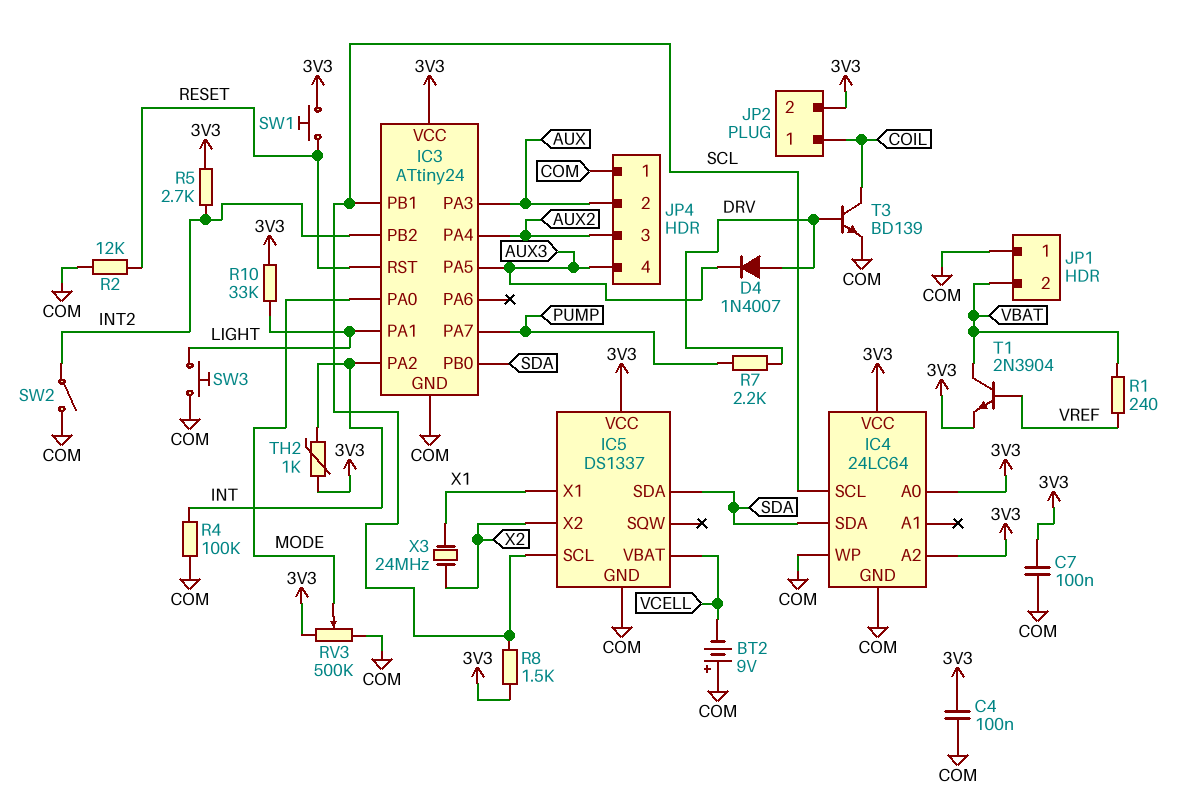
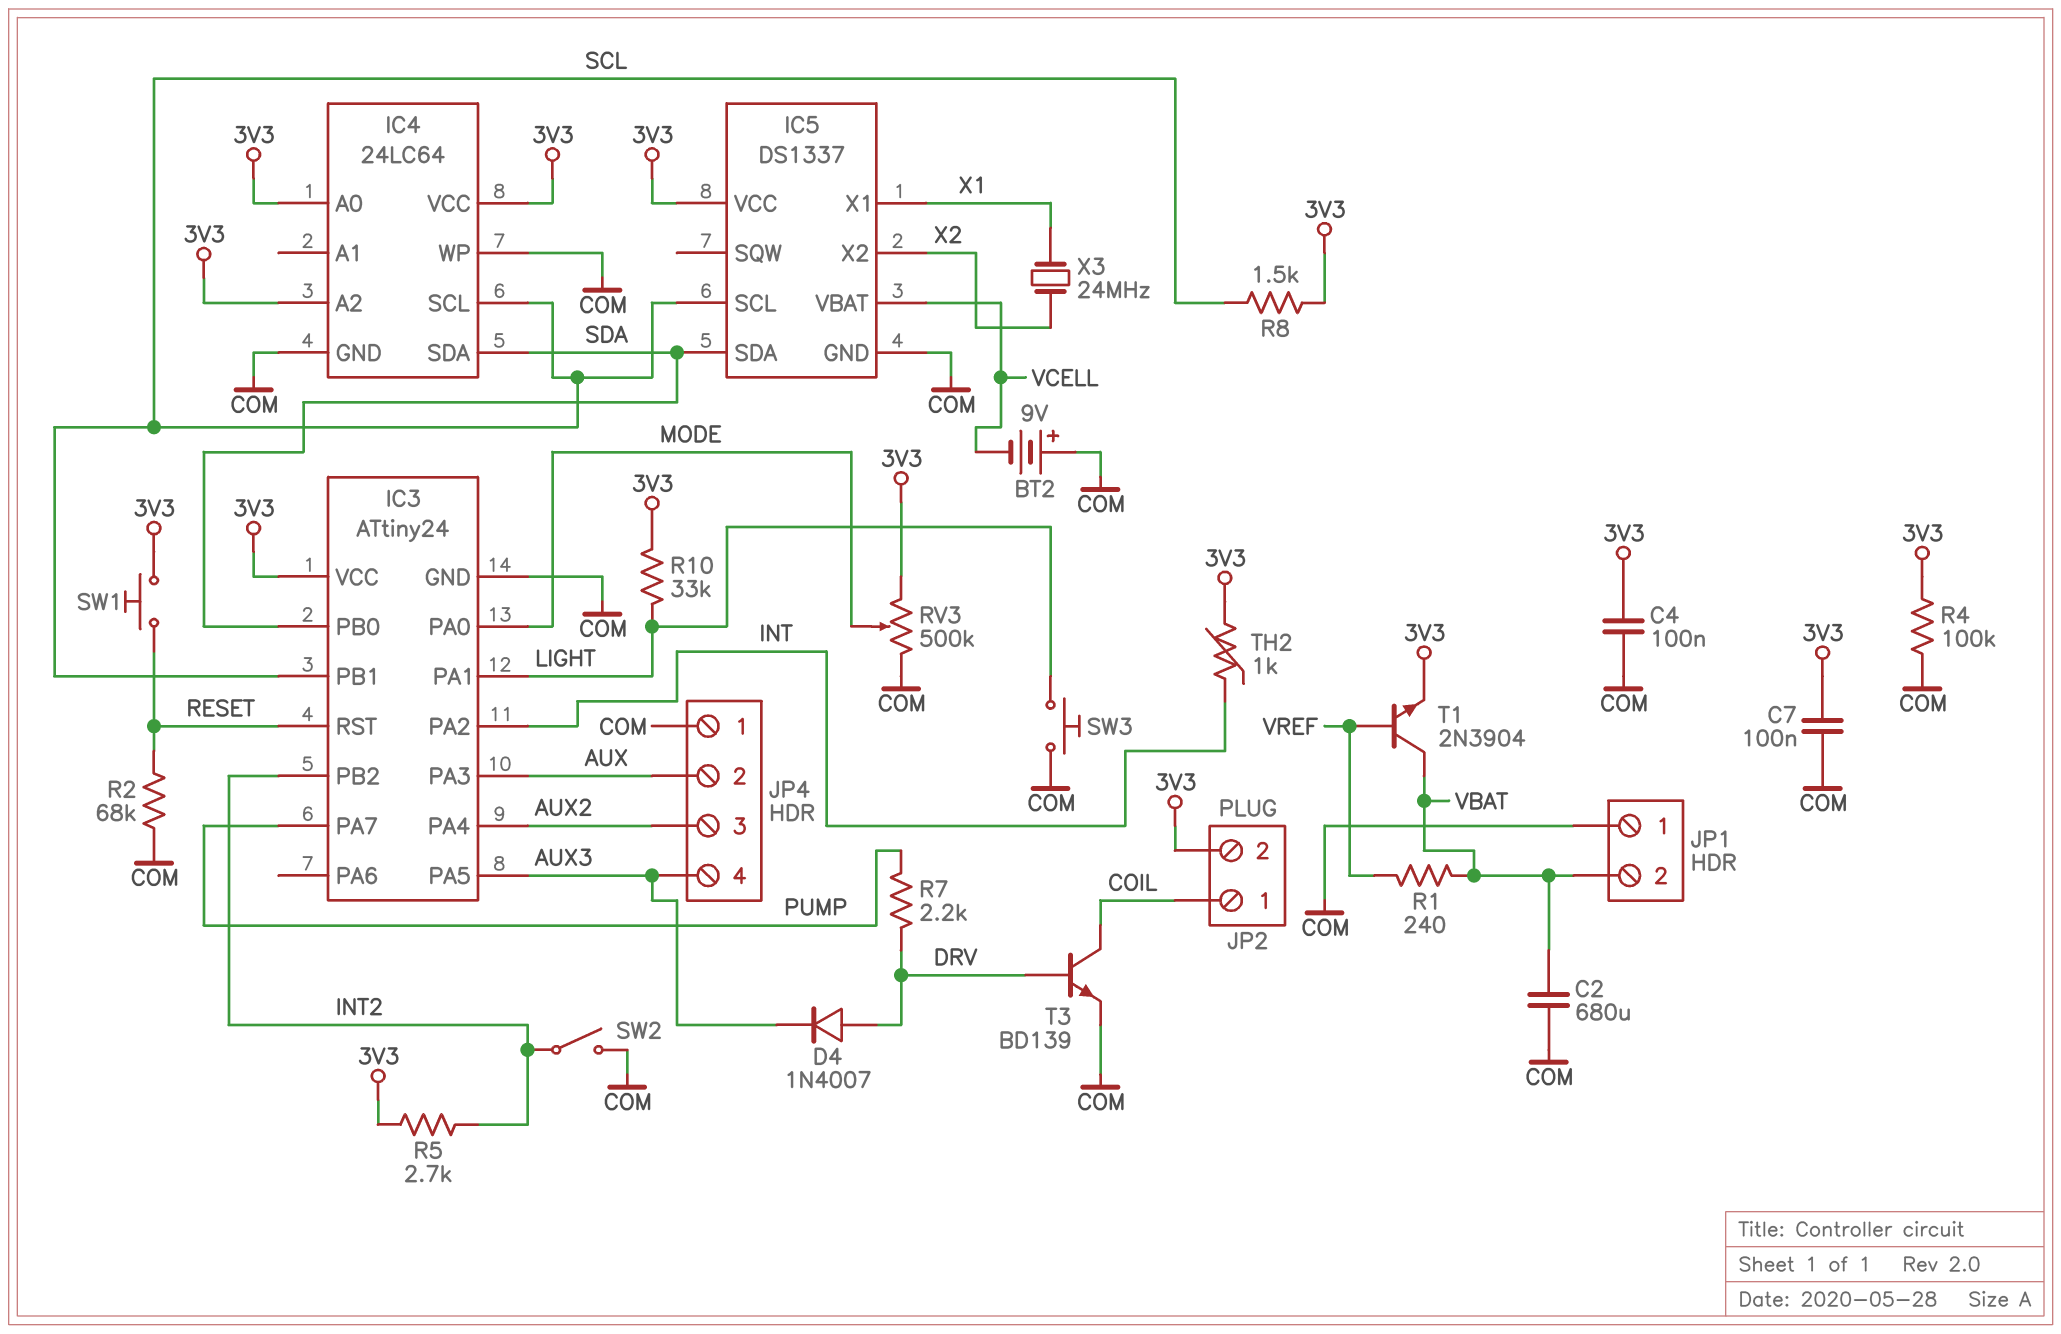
C2: none -> 680uF (COM, VBAT)
R2: 12k (COM, RESET) -> 68k (COM, RESET)
R4: 100k (COM, INT) -> 100k (3V3, COM)

